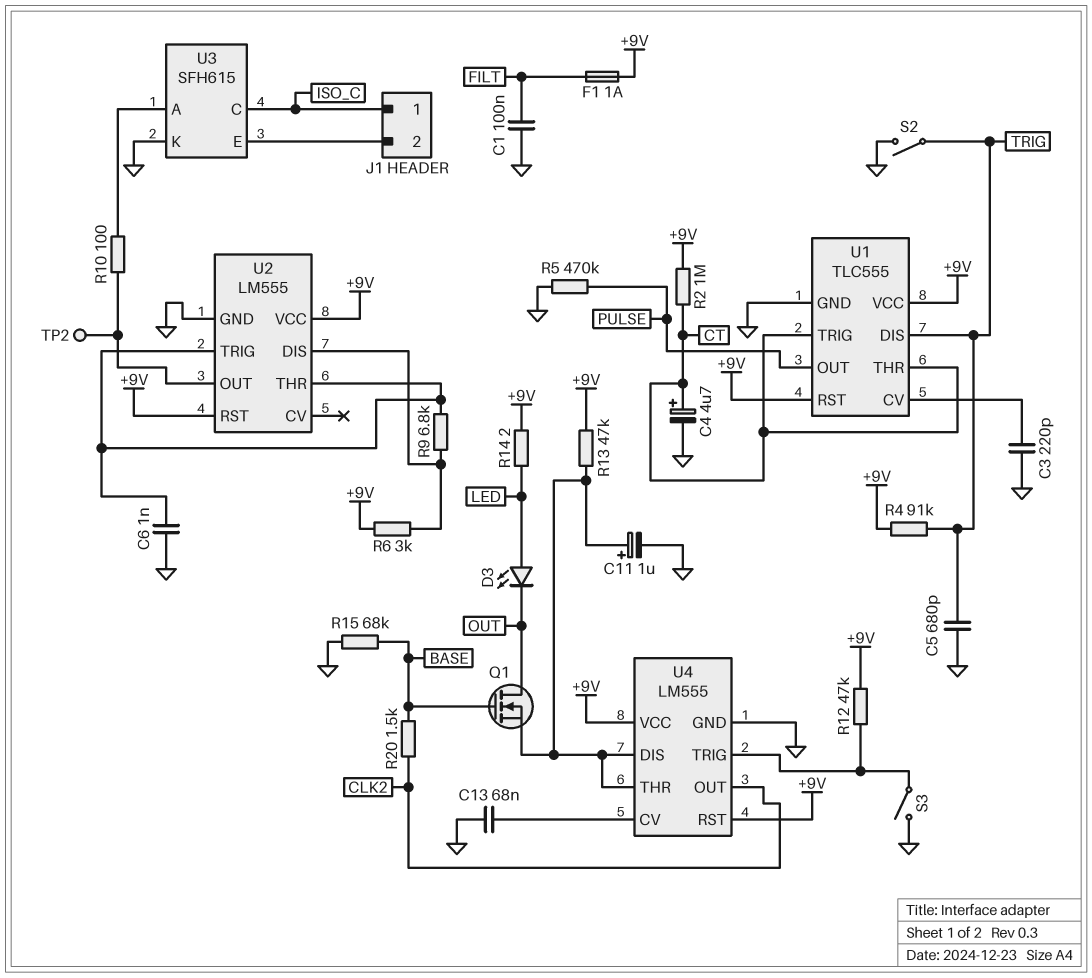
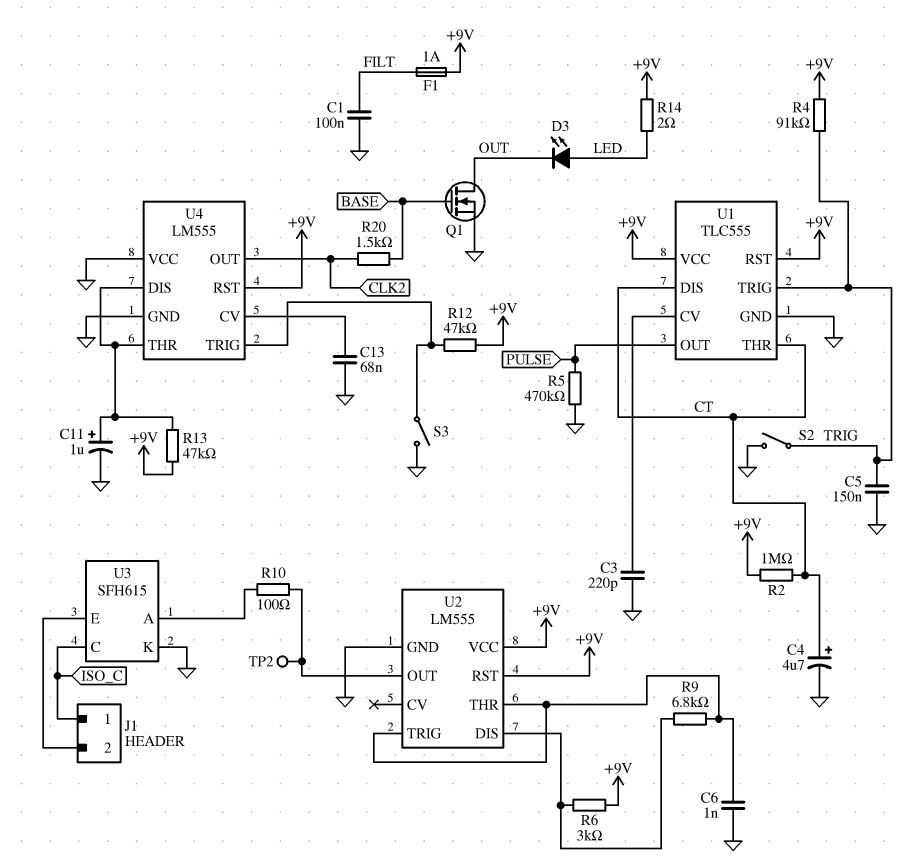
C5: 680pF (GND, TRIG) -> 150nF (GND, TRIG)
Q1: NMOS (G BASE, D OUT, S U4/DIS) -> NMOS (G BASE, D OUT, S GND)
R15: 68k (BASE, GND) -> none
U1 pin DIS: TRIG -> CT
U1 pin TRIG: CT -> TRIG
U4 pin VCC: +9V -> GND

